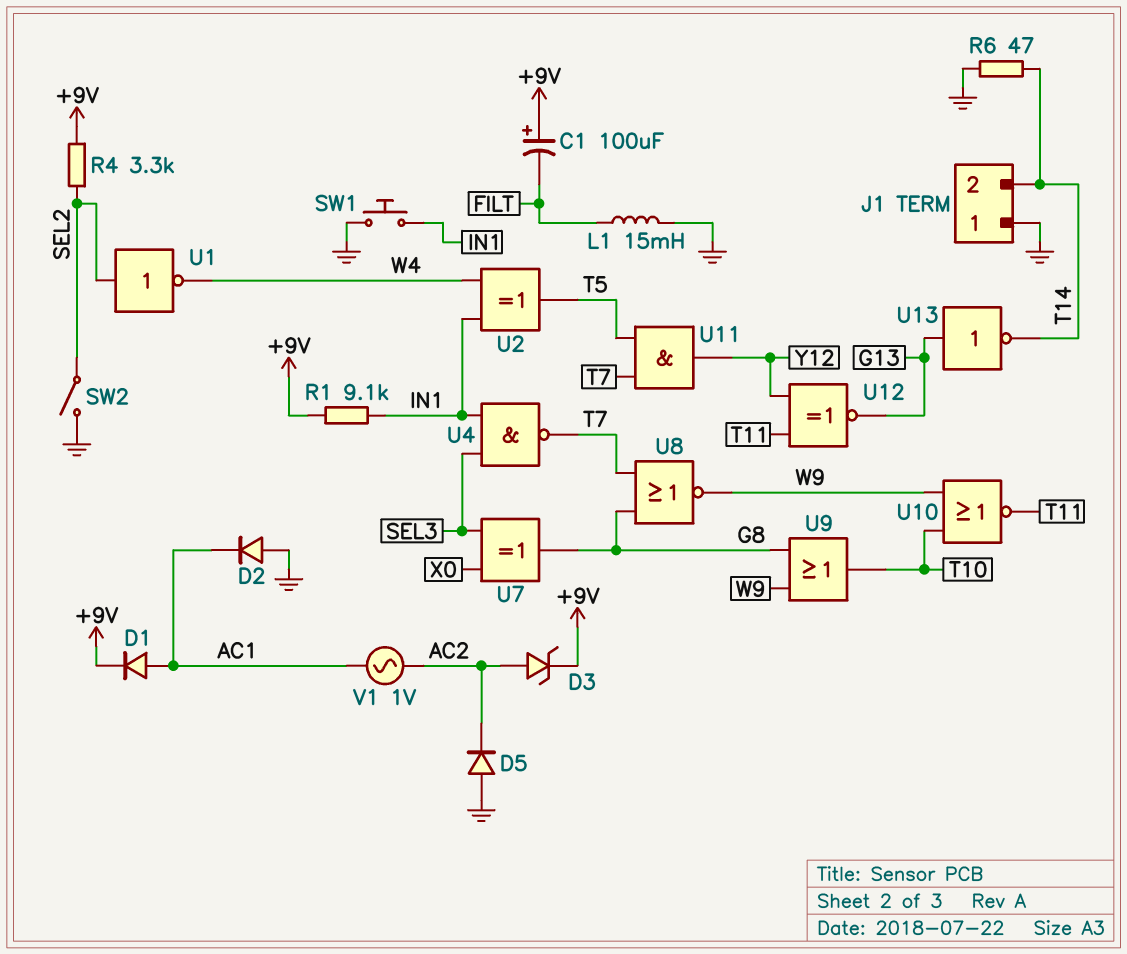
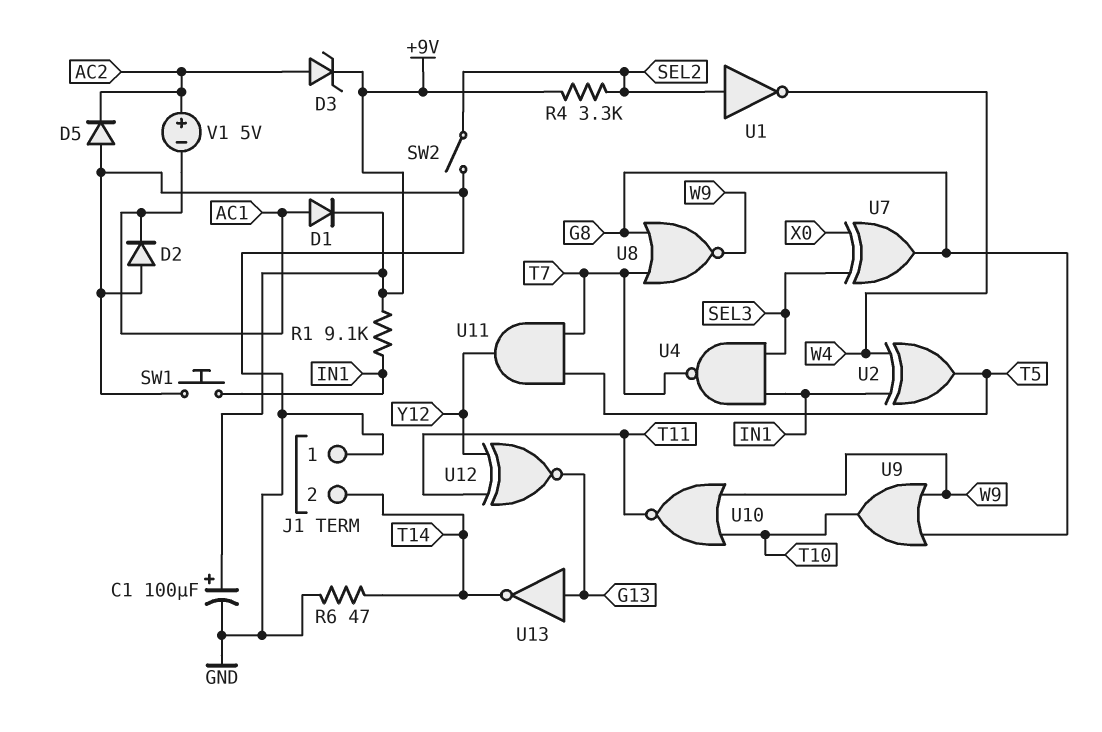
C1: 100uF (plus +9V, minus FILT) -> 100uF (plus +9V, minus GND)
L1: 15mH (FILT, GND) -> none
V1: AC 1V (AC1, AC2) -> 5V (plus AC2, minus AC1)

